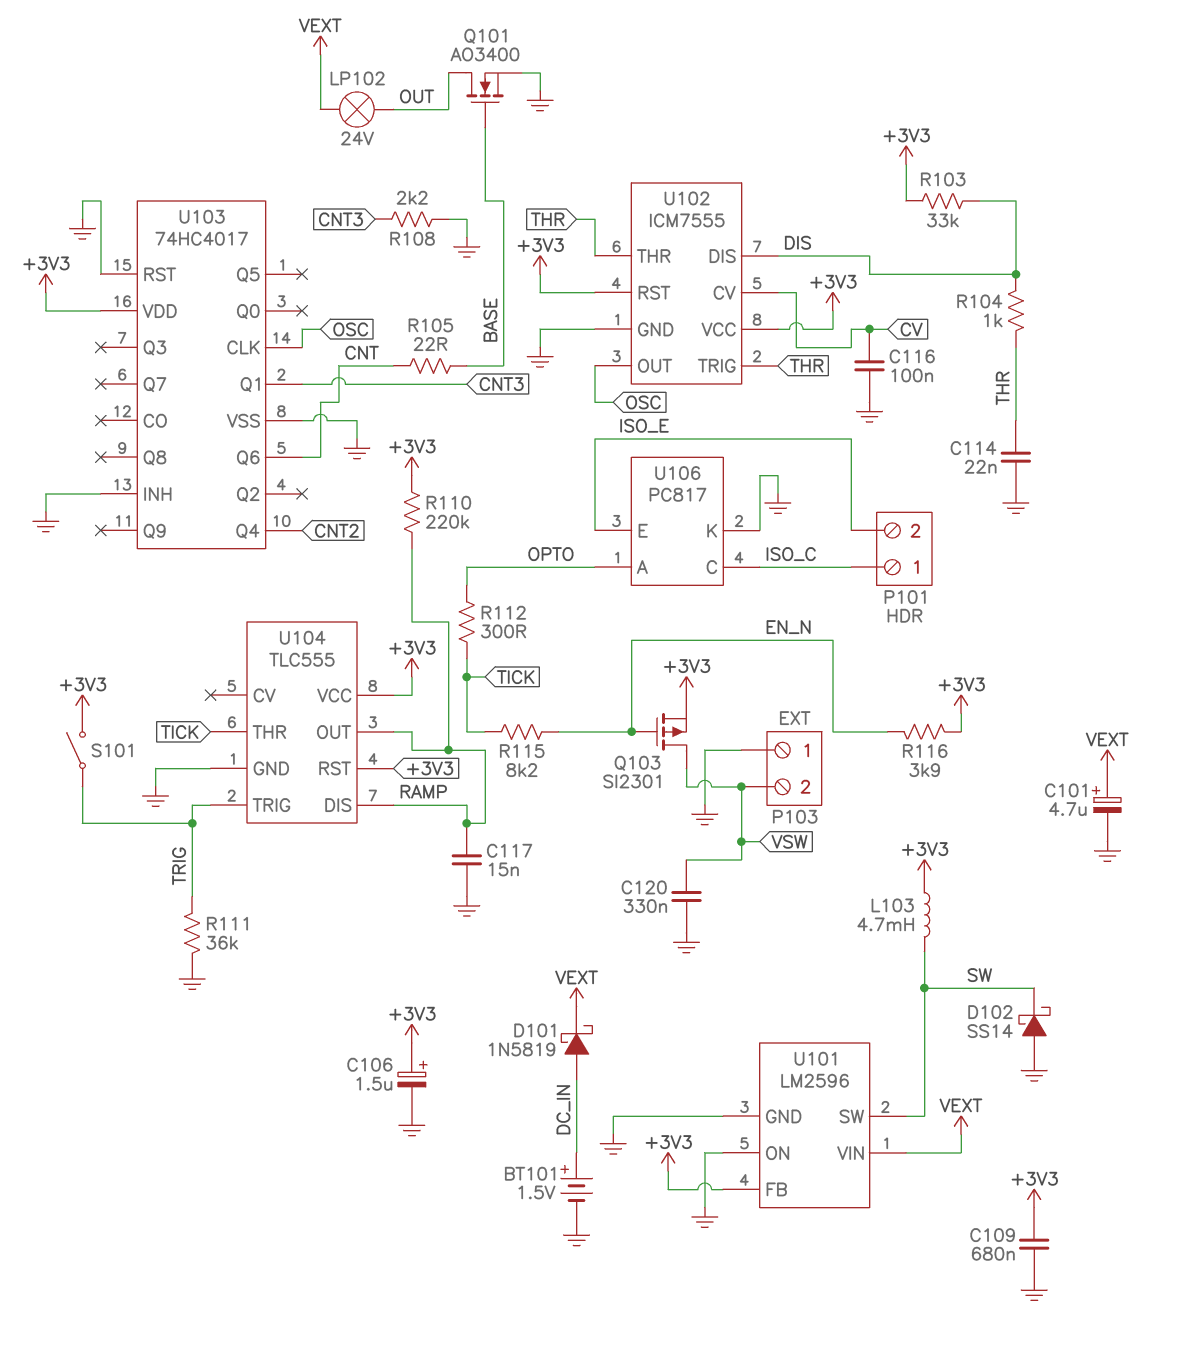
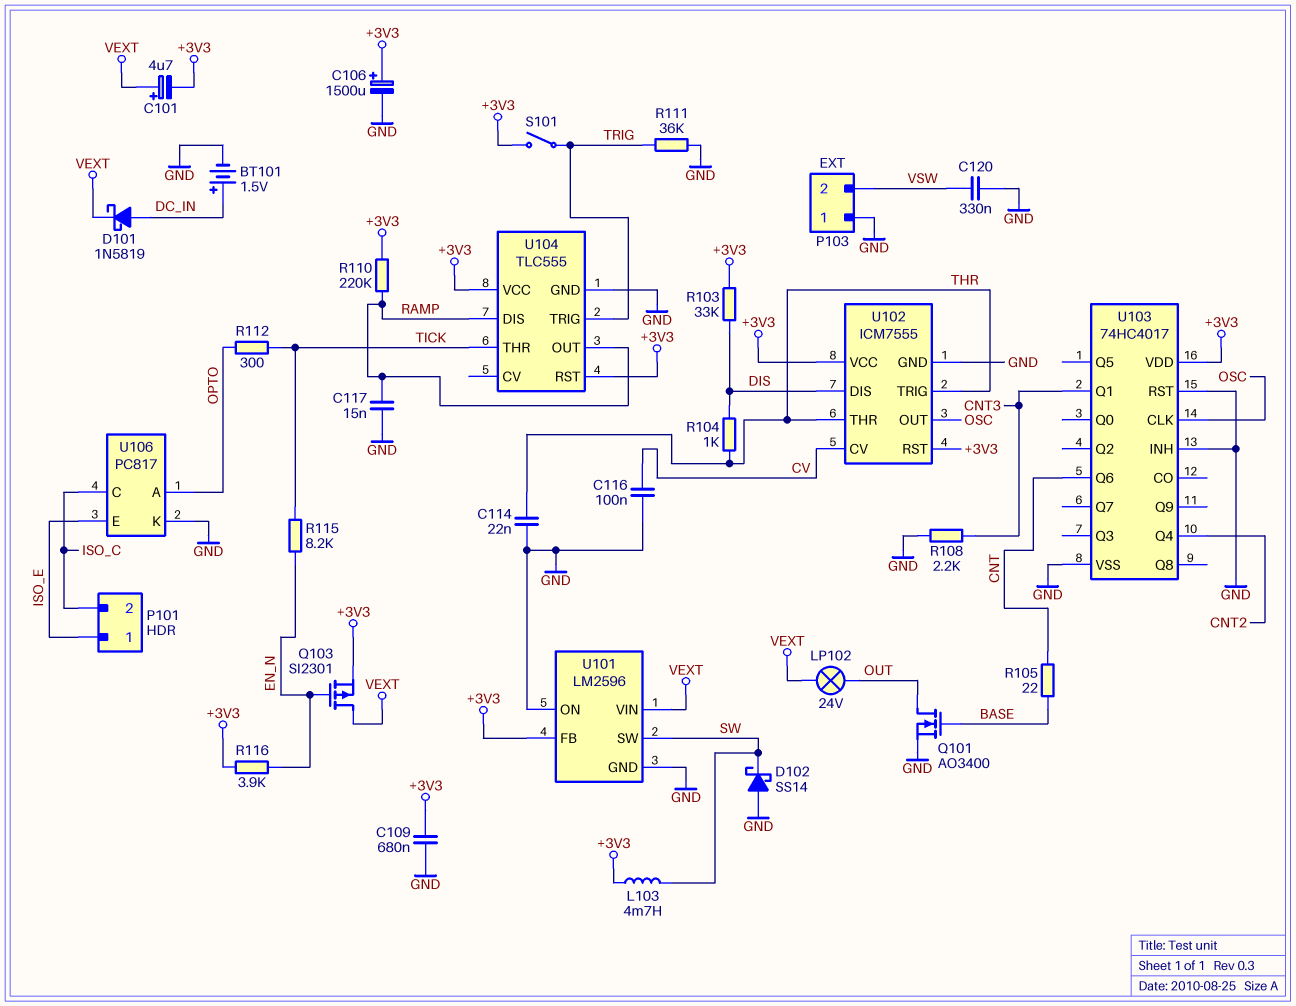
C101: 4.7uF (plus VEXT, minus GND) -> 4.7uF (plus VEXT, minus +3V3)
C106: 1.5uF (plus +3V3, minus GND) -> 1500uF (plus +3V3, minus GND)
P101 pin 1: ISO_C -> ISO_E
P101 pin 2: ISO_E -> ISO_C
Q103: PMOS SI2301 (G EN_N, D VSW, S +3V3) -> PMOS SI2301 (G EN_N, D VEXT, S +3V3)

